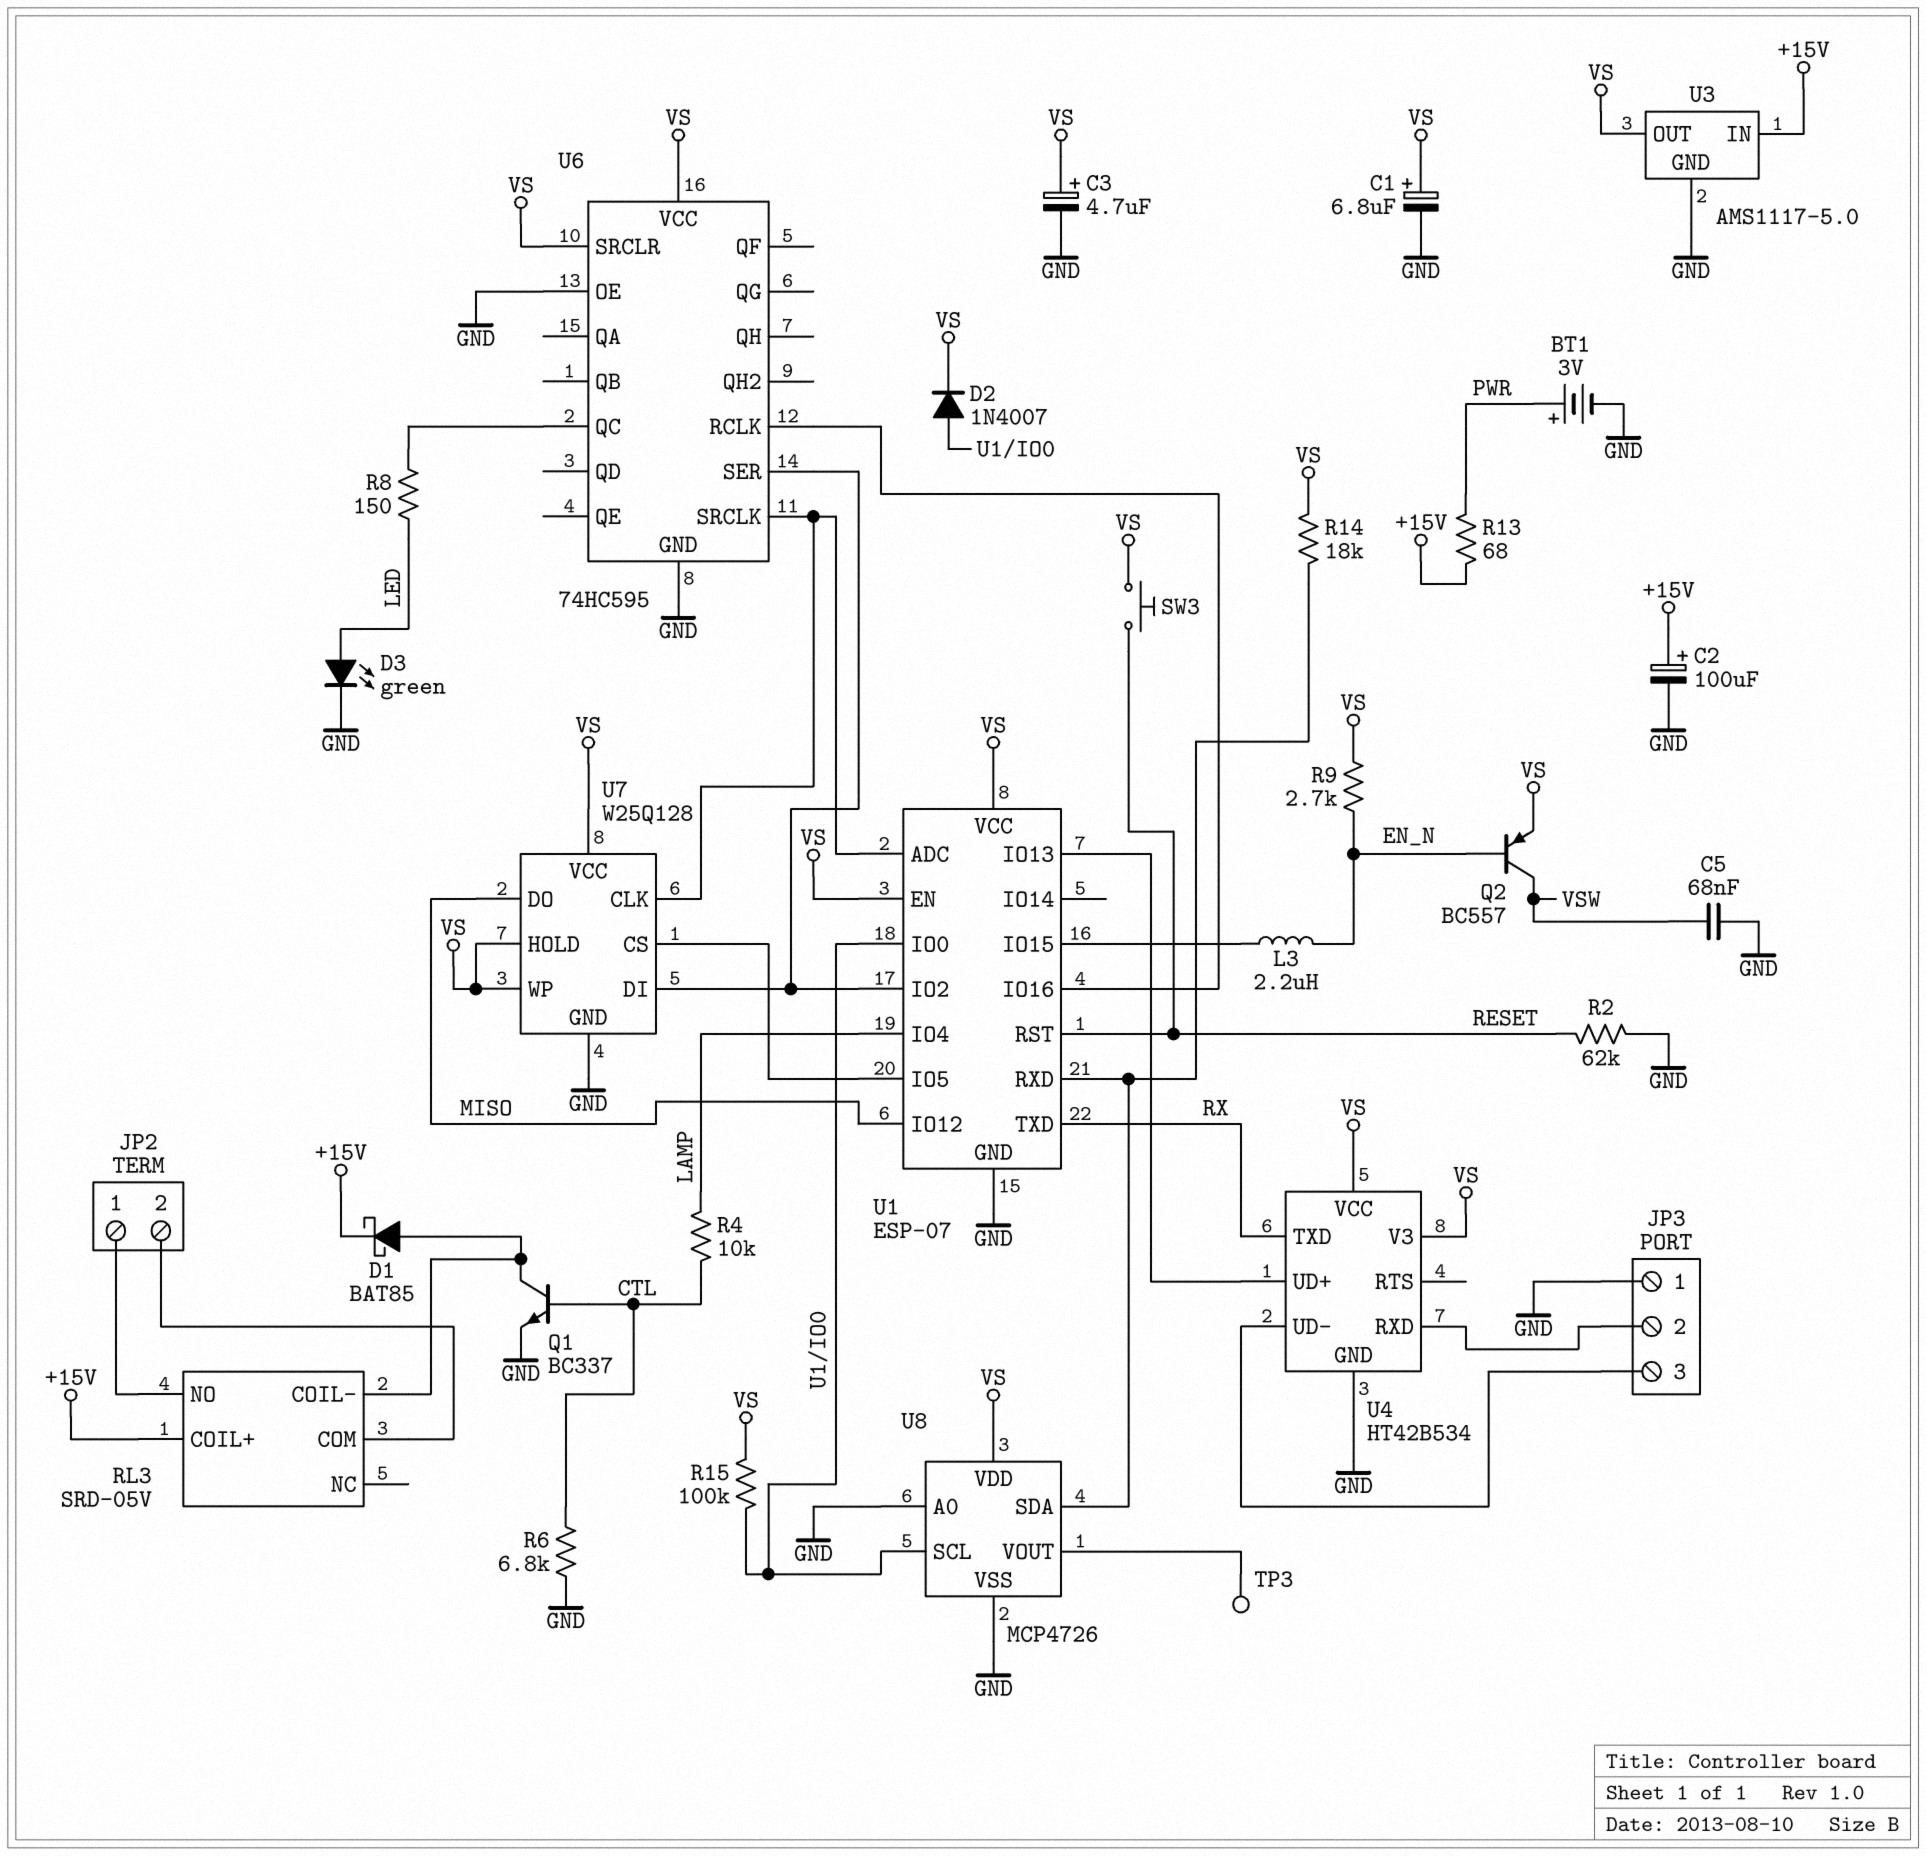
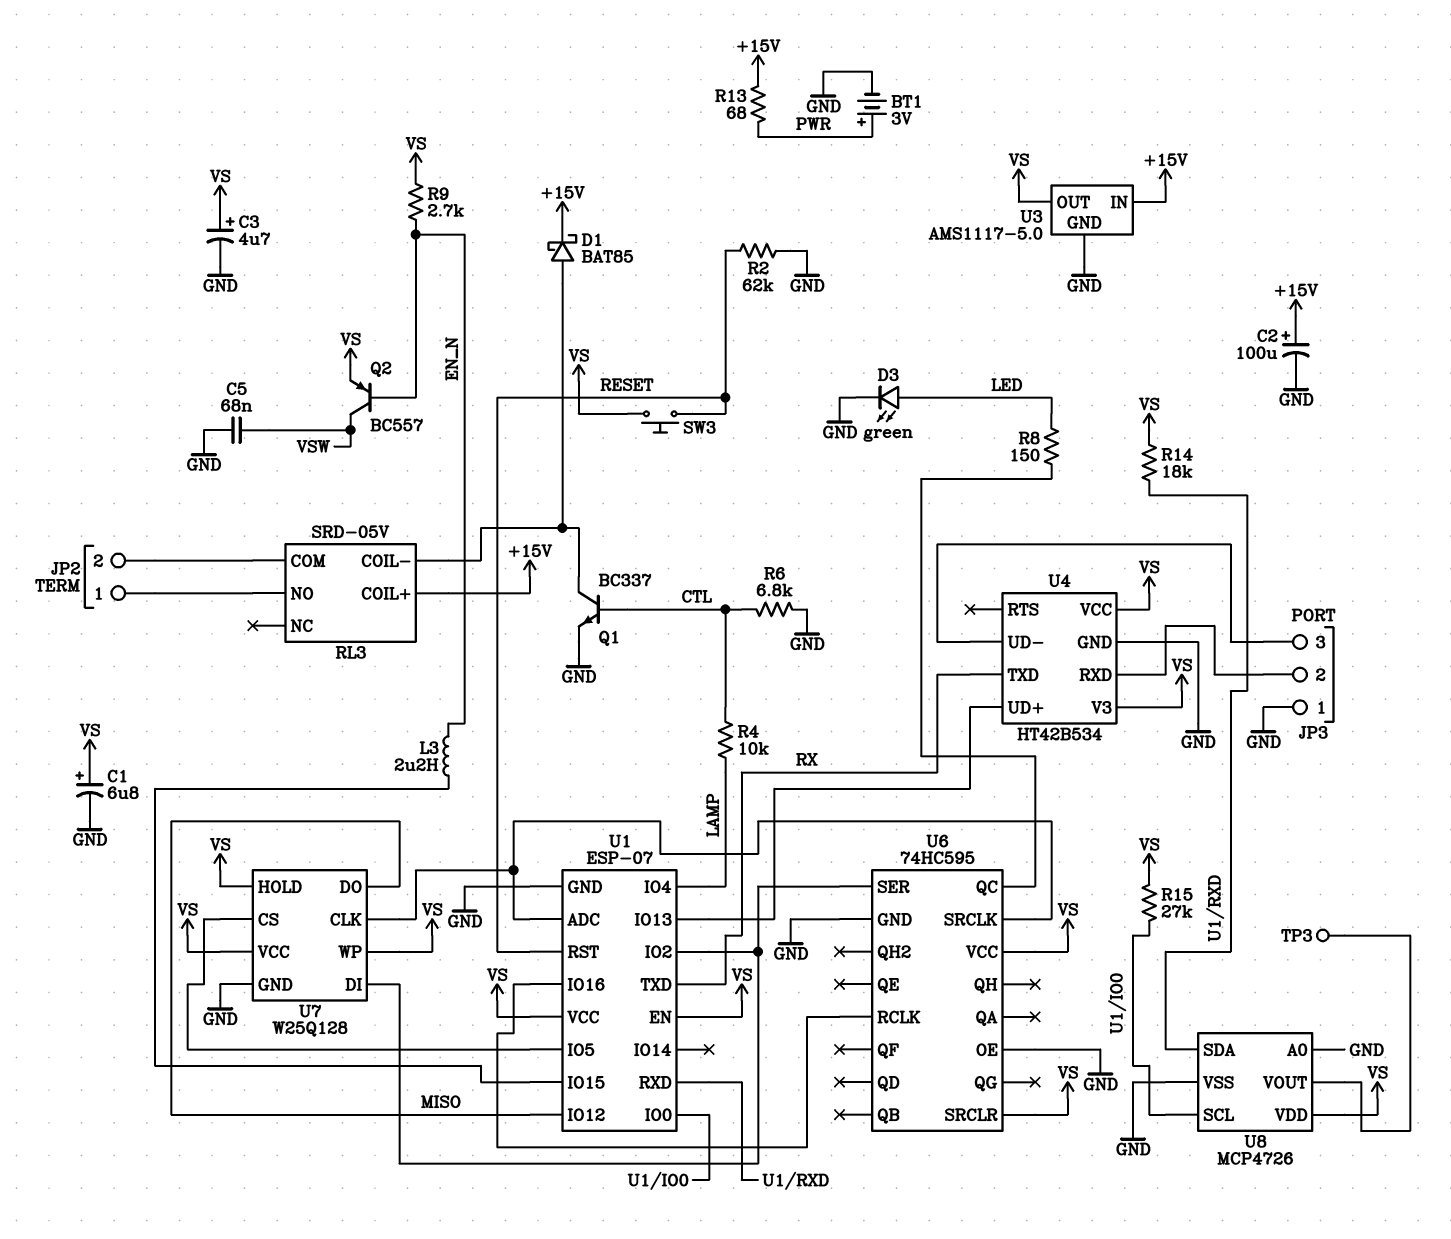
D2: diode 1N4007 (A U1/IO0, K VS) -> none
R15: 100k (U1/IO0, VS) -> 27k (U1/IO0, VS)

